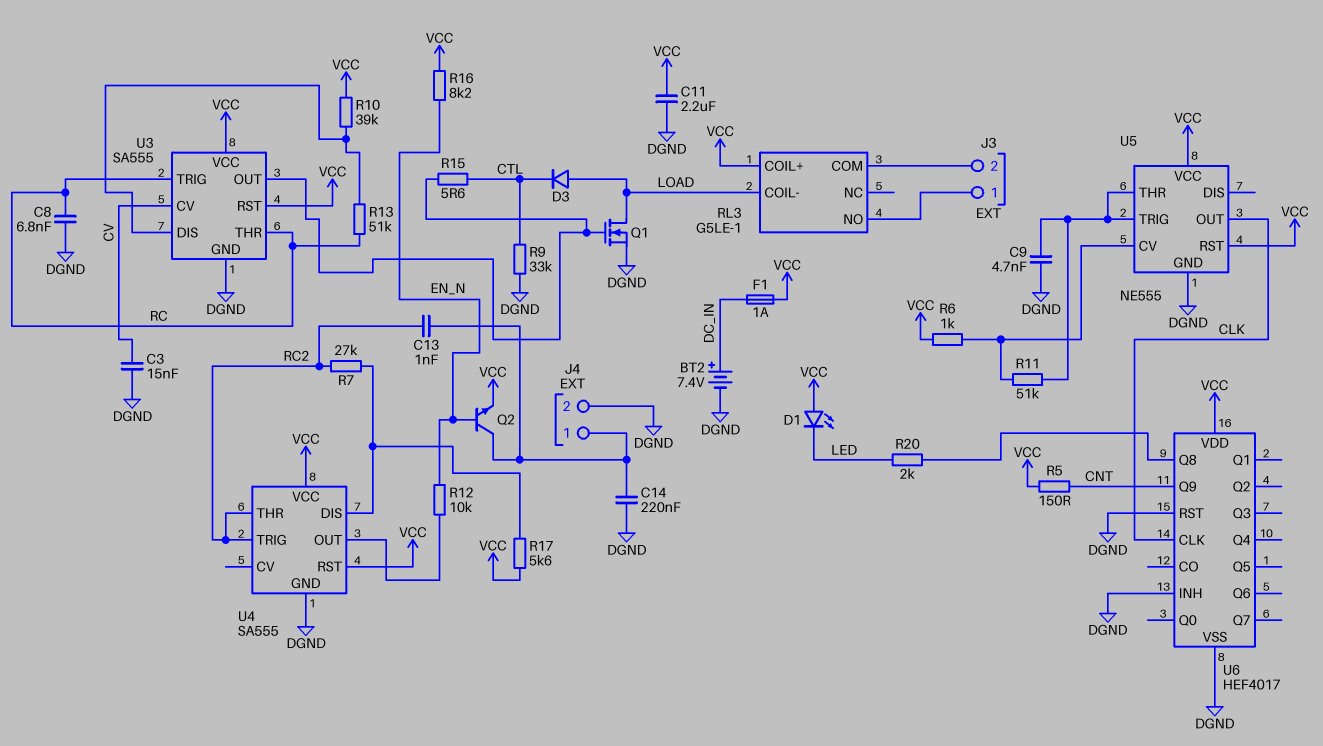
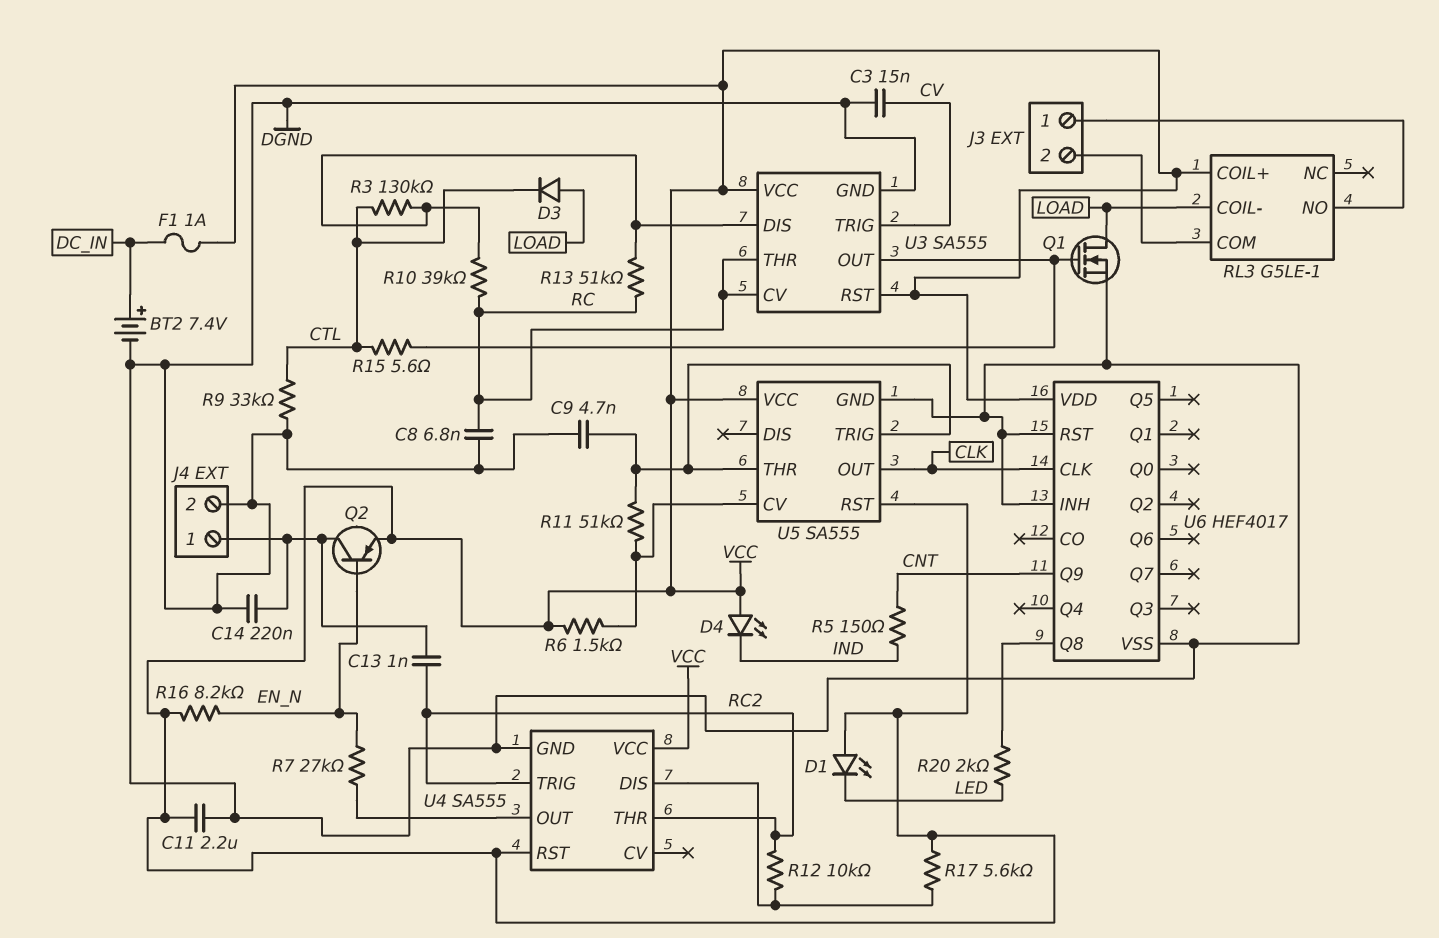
D4: none -> LED (A VCC, K IND)
Q2: NPN (B EN_N, C J4/1, E VCC) -> PNP (B EN_N, C J4/1, E VCC)
R3: none -> 130k (CTL, U3/DIS)
R5: 150 (CNT, VCC) -> 150 (CNT, IND)
R6: 1k (U5/CV, VCC) -> 1.5k (U5/CV, VCC)
R7: 27k (RC2, U4/DIS) -> 27k (EN_N, U4/OUT)
R10: 39k (U3/DIS, VCC) -> 39k (RC, U3/DIS)
R12: 10k (EN_N, U4/OUT) -> 10k (RC2, U4/DIS)
U3 pin CV: CV -> RC
U3 pin TRIG: RC -> CV
U5: NE555 -> SA555

